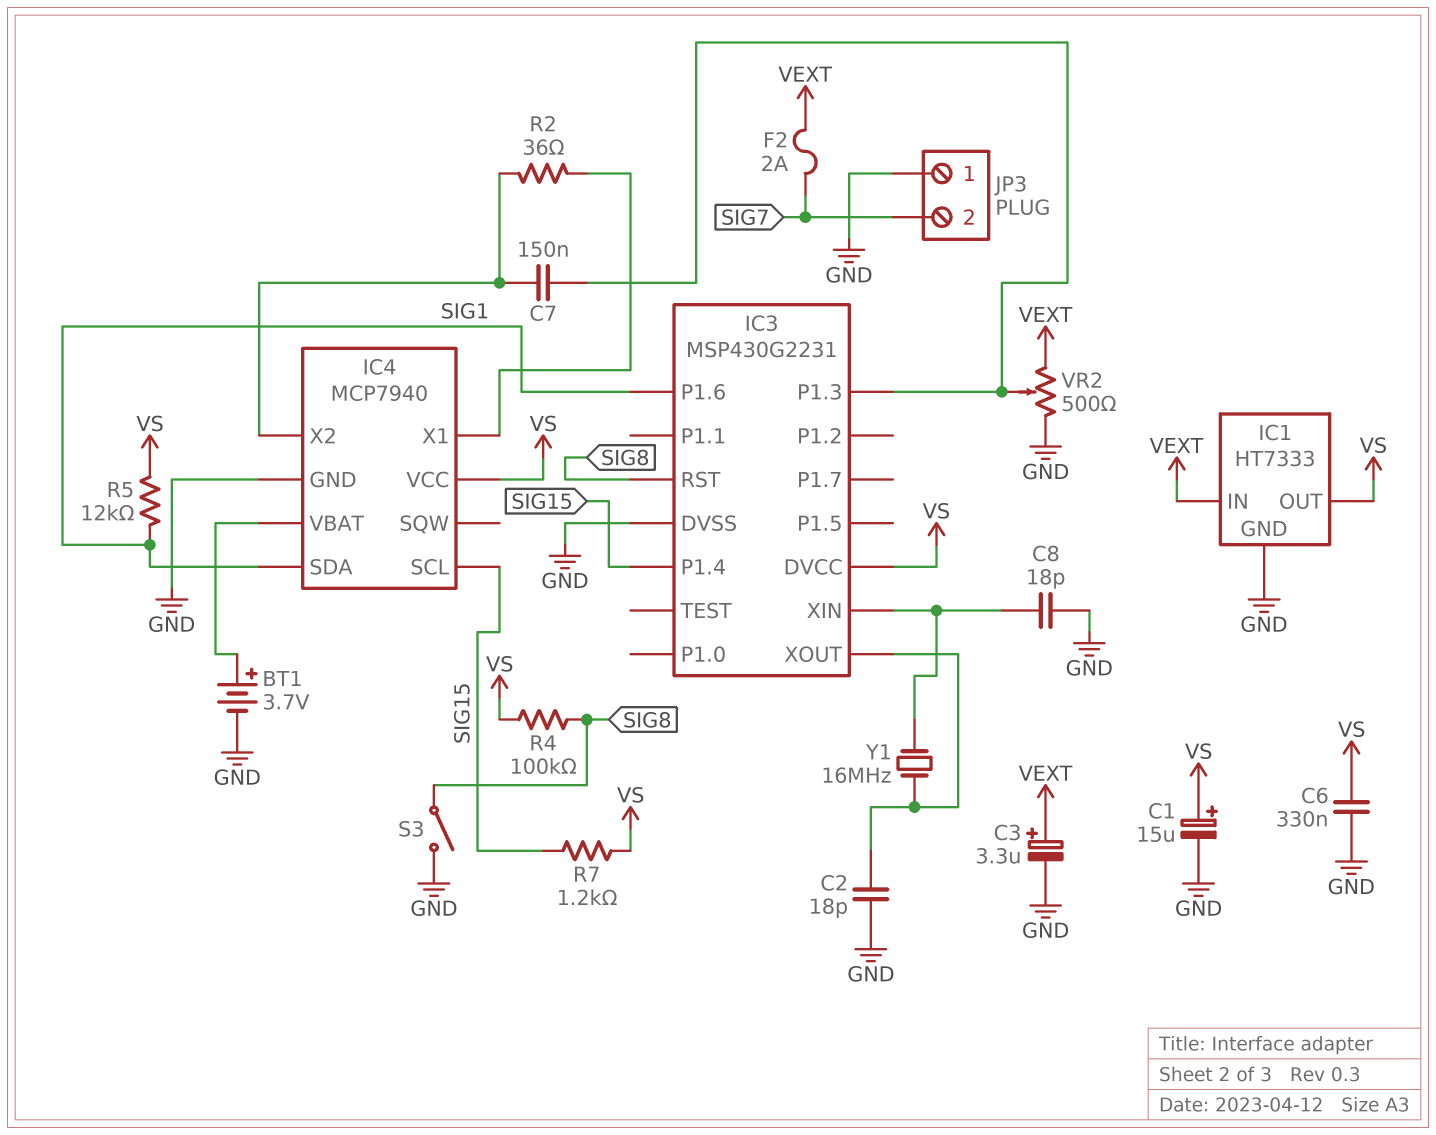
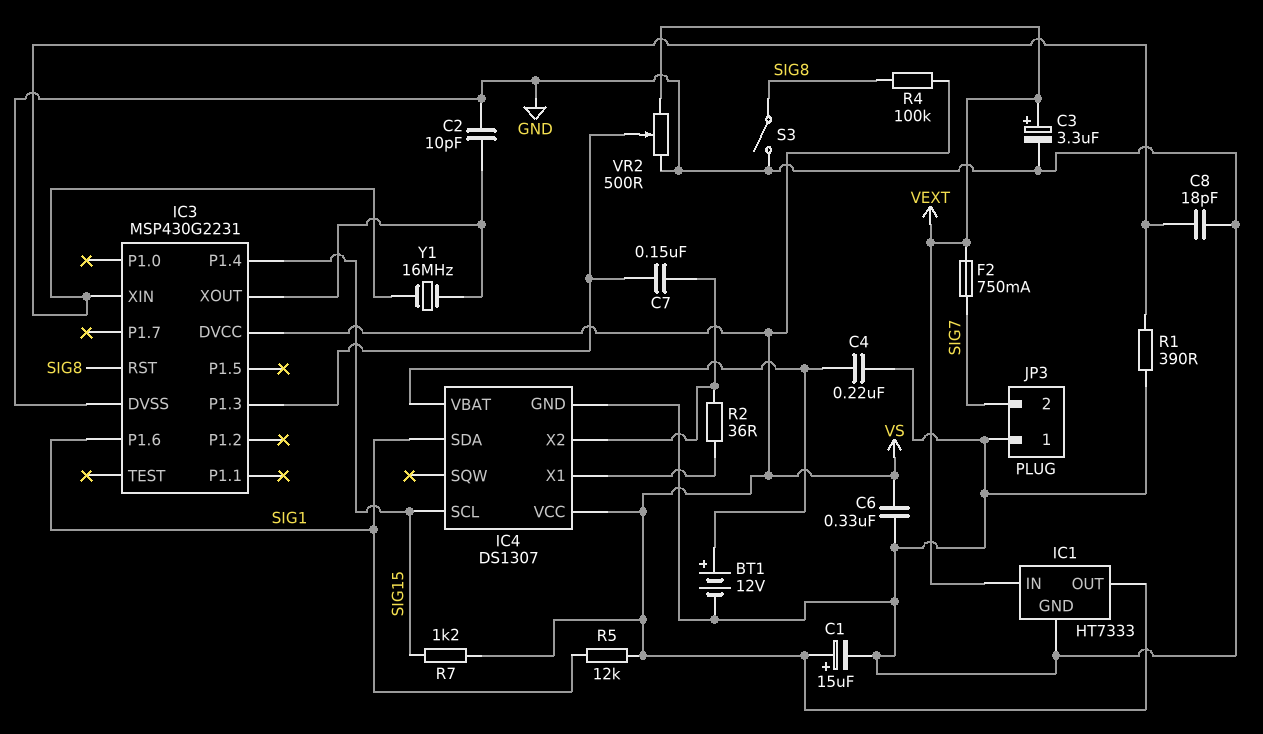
BT1: 3.7V (plus IC4/VBAT, minus GND) -> 12V (plus IC4/VBAT, minus GND)
C2: 18pF (GND, IC3/XOUT) -> 10pF (GND, IC3/XOUT)
C4: none -> 220nF (GND, IC4/VBAT)
F2: 2A (SIG7, VEXT) -> 750mA (SIG7, VEXT)
IC4: MCP7940 -> DS1307
R1: none -> 390 (GND, IC3/XIN)

